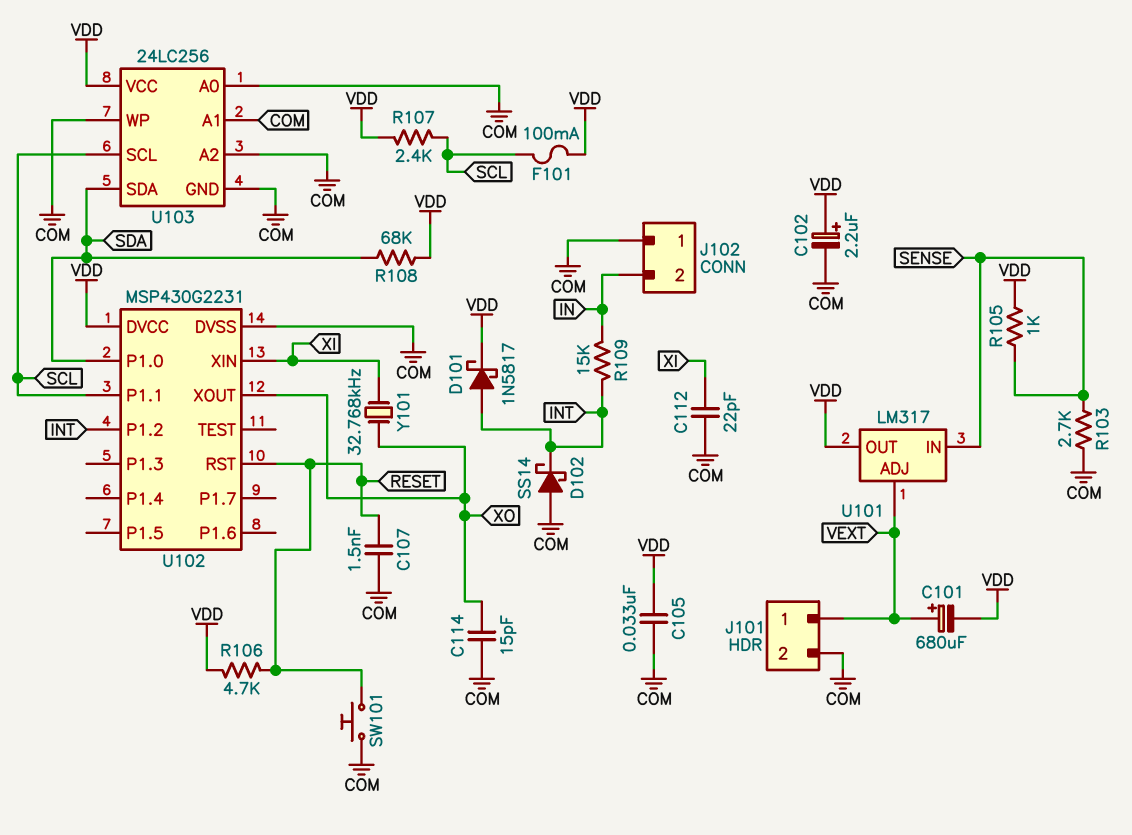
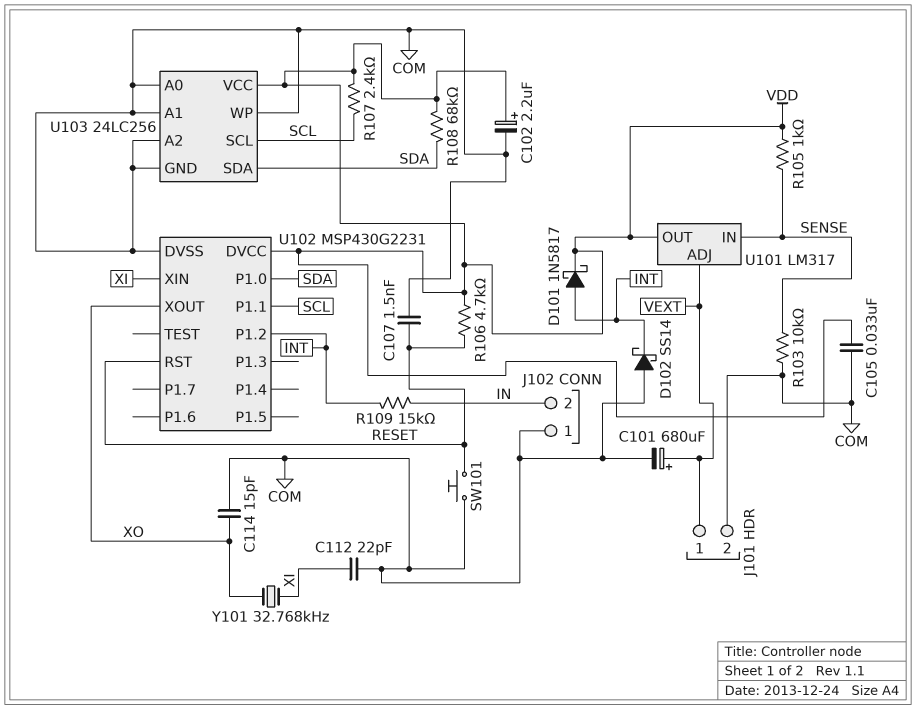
C101: 680uF (plus VEXT, minus VDD) -> 680uF (plus VEXT, minus COM)
F101: 100mA (SCL, VDD) -> none
R103: 2.7k (COM, SENSE) -> 10k (COM, SENSE)

